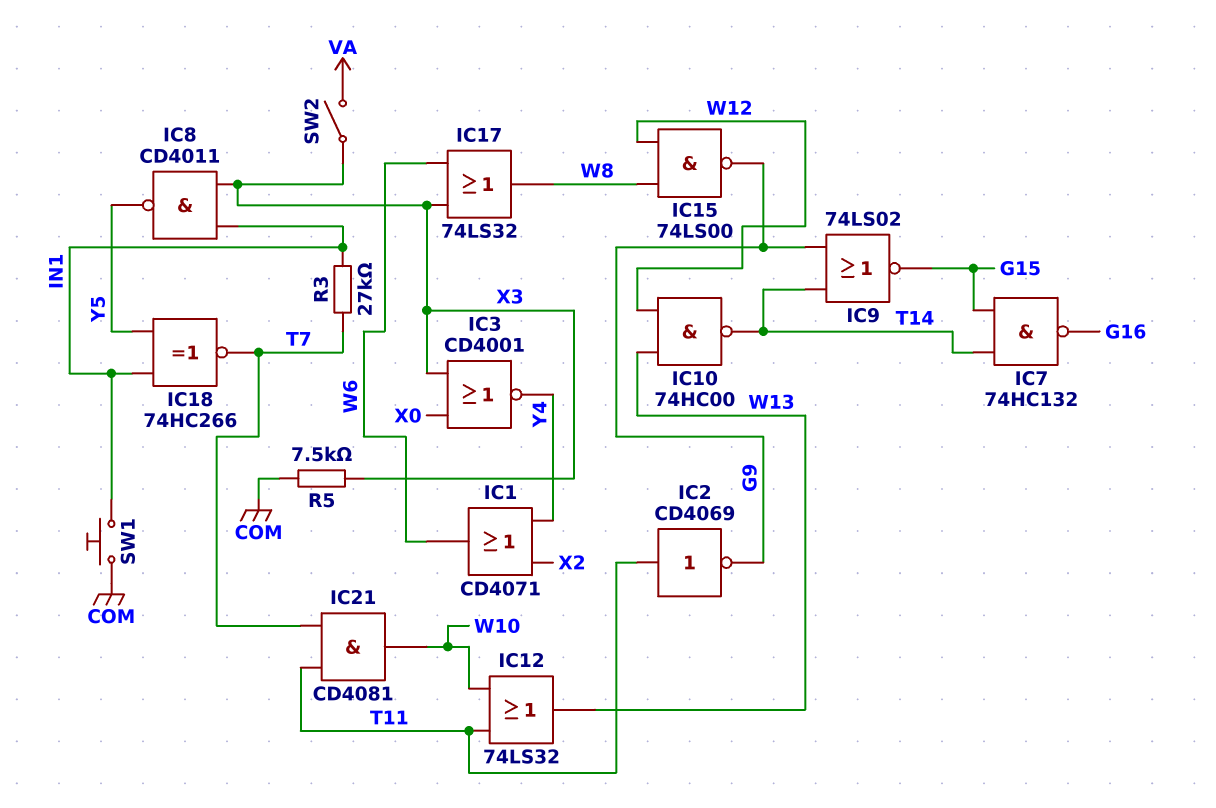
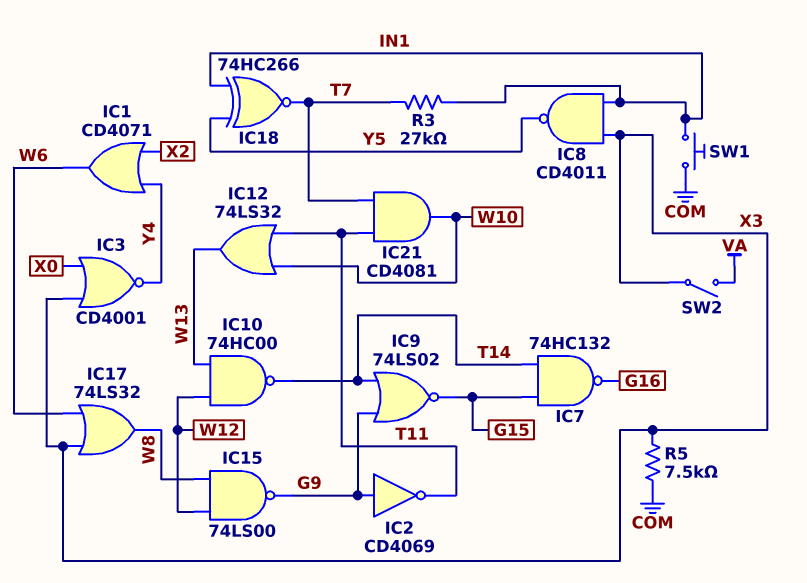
IC2: NOT CD4069 (in T11, out G9) -> NOT CD4069 (in G9, out T11)

